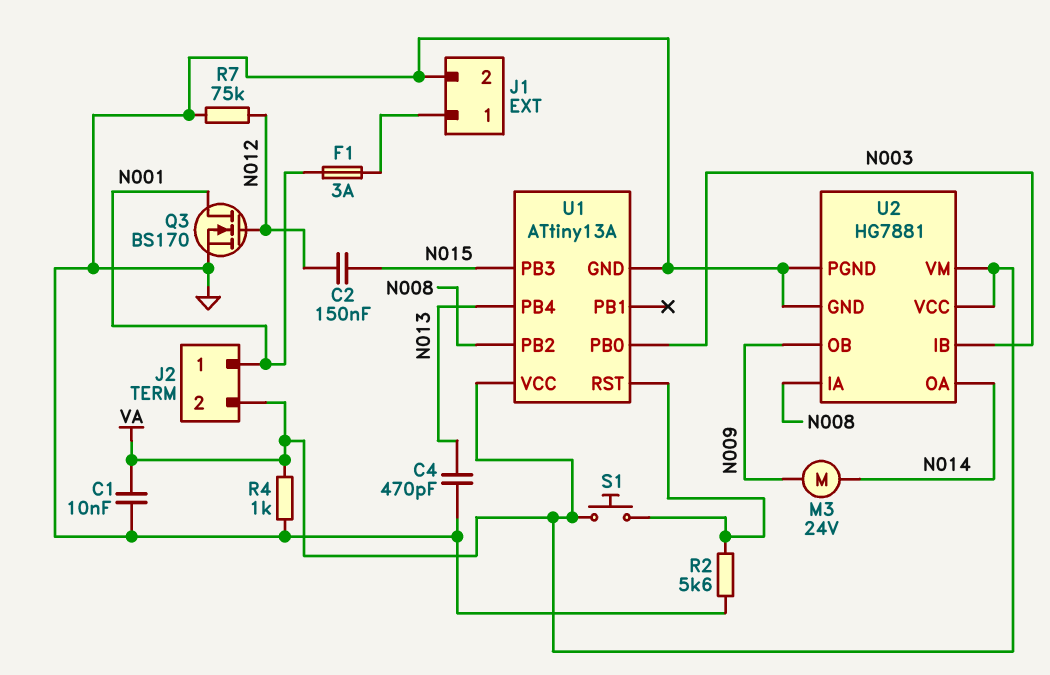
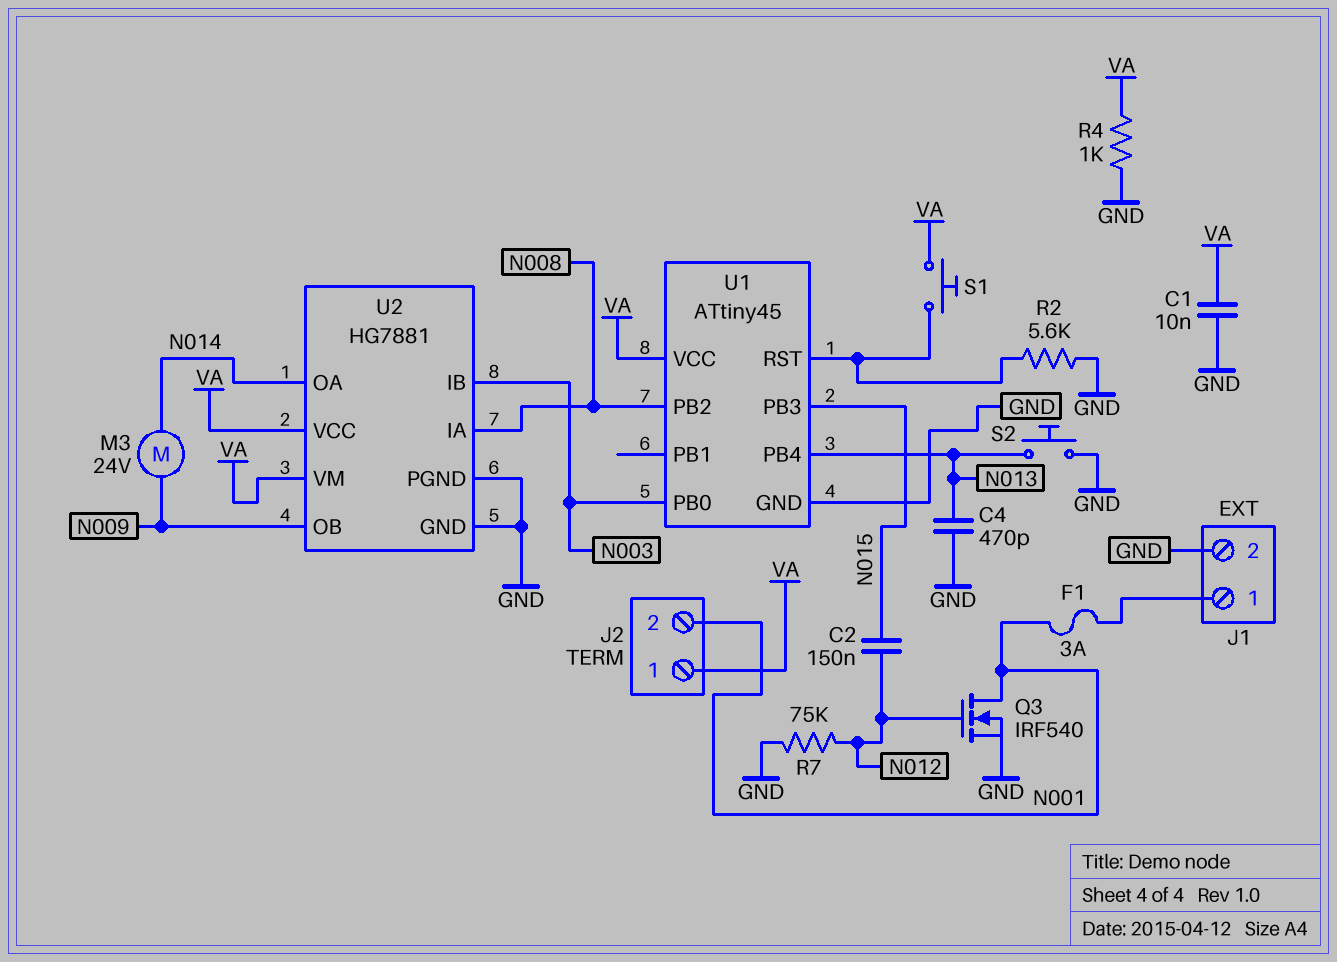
J2 pin 1: N001 -> VA
J2 pin 2: VA -> N001
Q3: NMOS BS170 (G N012, D N001, S GND) -> NMOS IRF540 (G N012, D N001, S GND)
S2: none -> button (GND, N013)
U1: ATtiny13A -> ATtiny45

